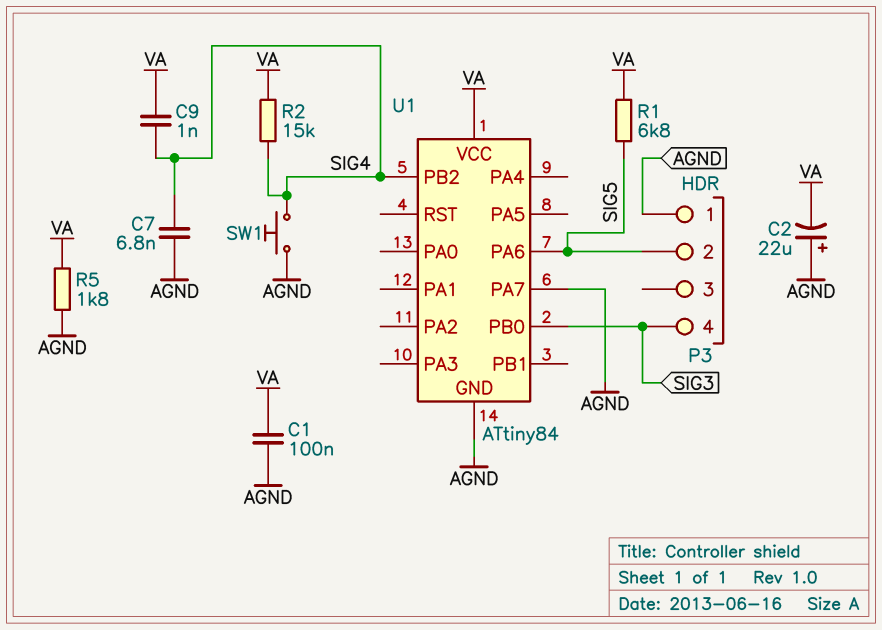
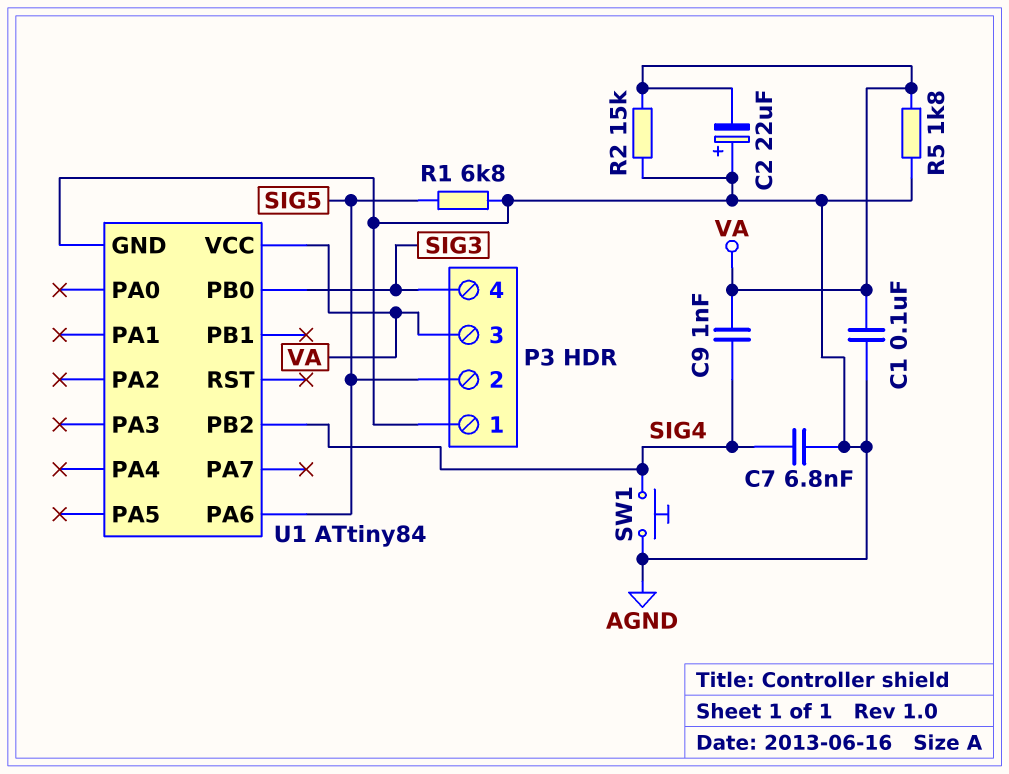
P3 pin 3: none -> VA
R1: 6.8k (SIG5, VA) -> 6.8k (AGND, SIG5)
R2: 15k (SIG4, VA) -> 15k (AGND, VA)
U1 pin PA7: AGND -> none

